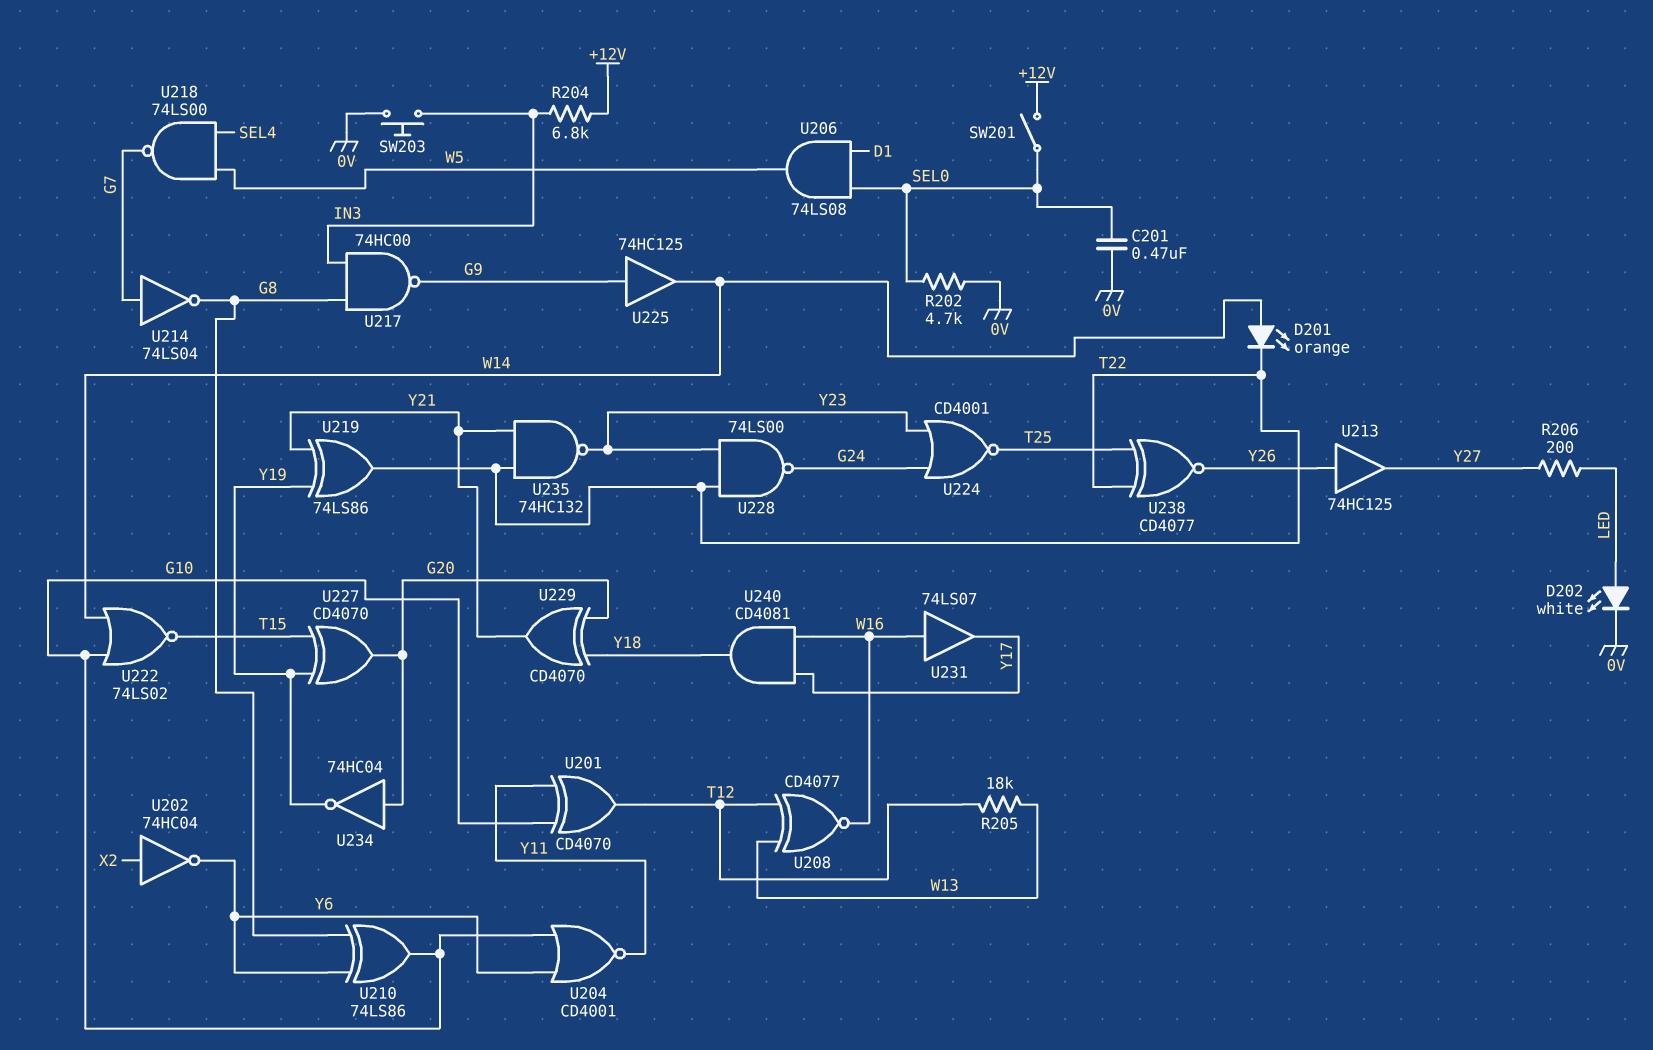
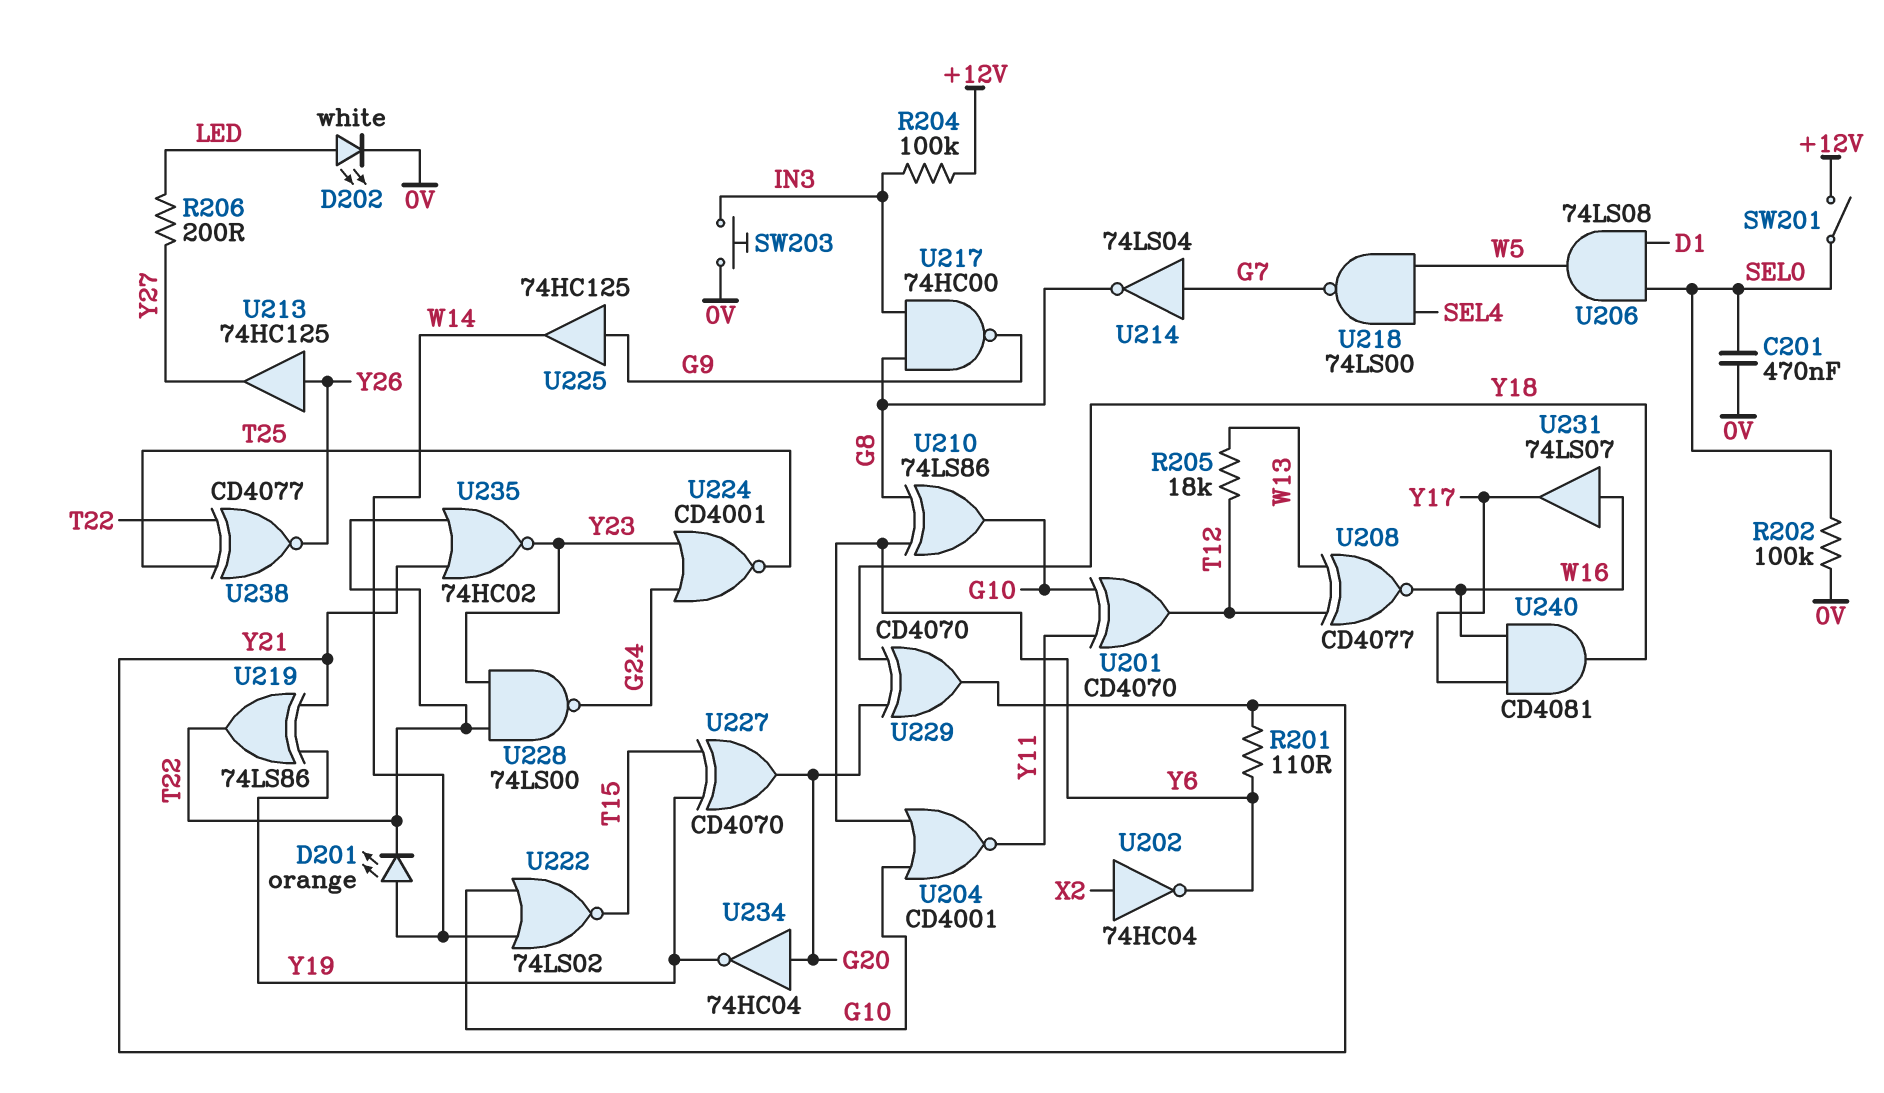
R201: none -> 110 (Y6, Y21)
R202: 4.7k (0V, SEL0) -> 100k (0V, SEL0)
R204: 6.8k (+12V, IN3) -> 100k (+12V, IN3)
U235: NAND 74HC132 (in T22, in Y21, out Y23) -> NOR 74HC02 (in T22, in Y21, out Y23)

